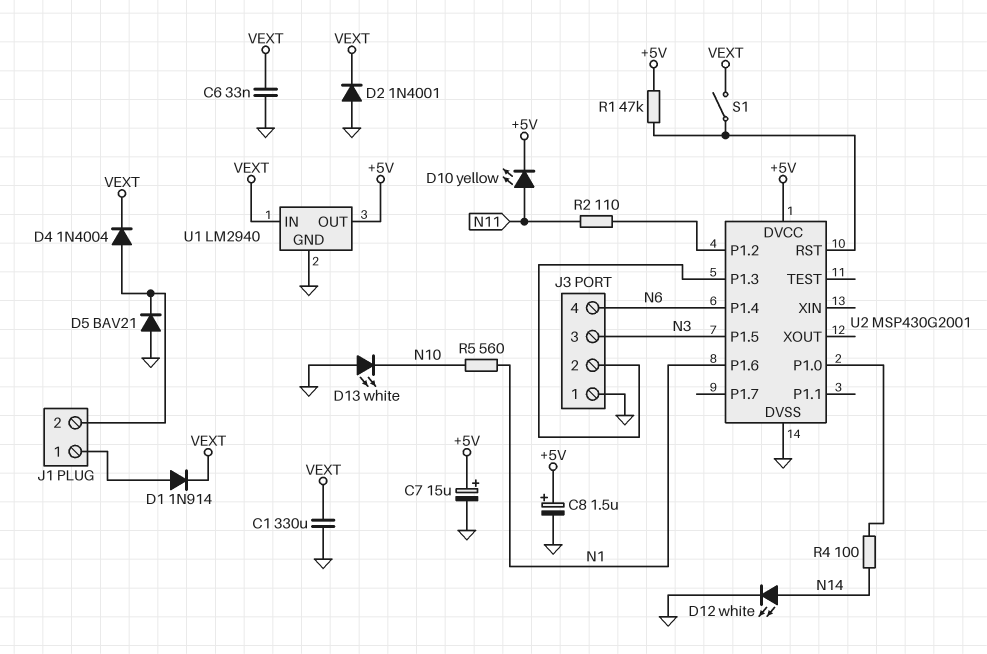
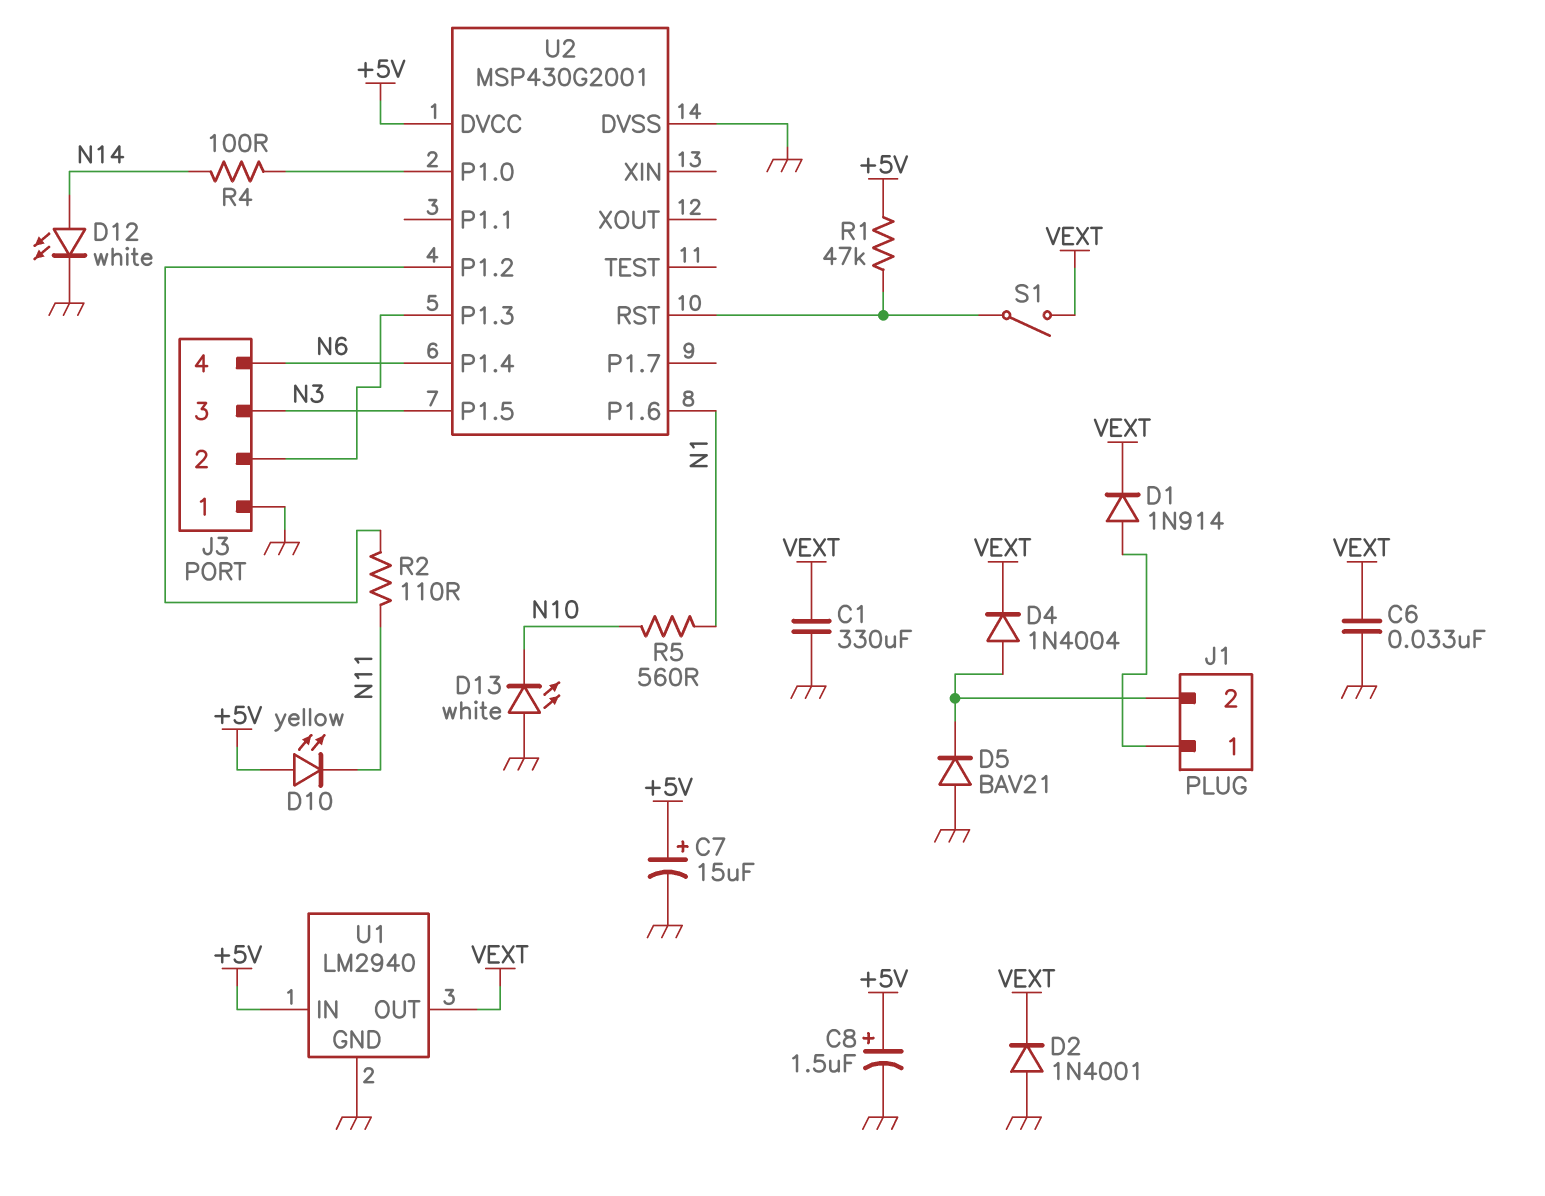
D10: LED yellow (A N11, K +5V) -> LED yellow (A +5V, K N11)
U1 pin IN: VEXT -> +5V
U1 pin OUT: +5V -> VEXT

